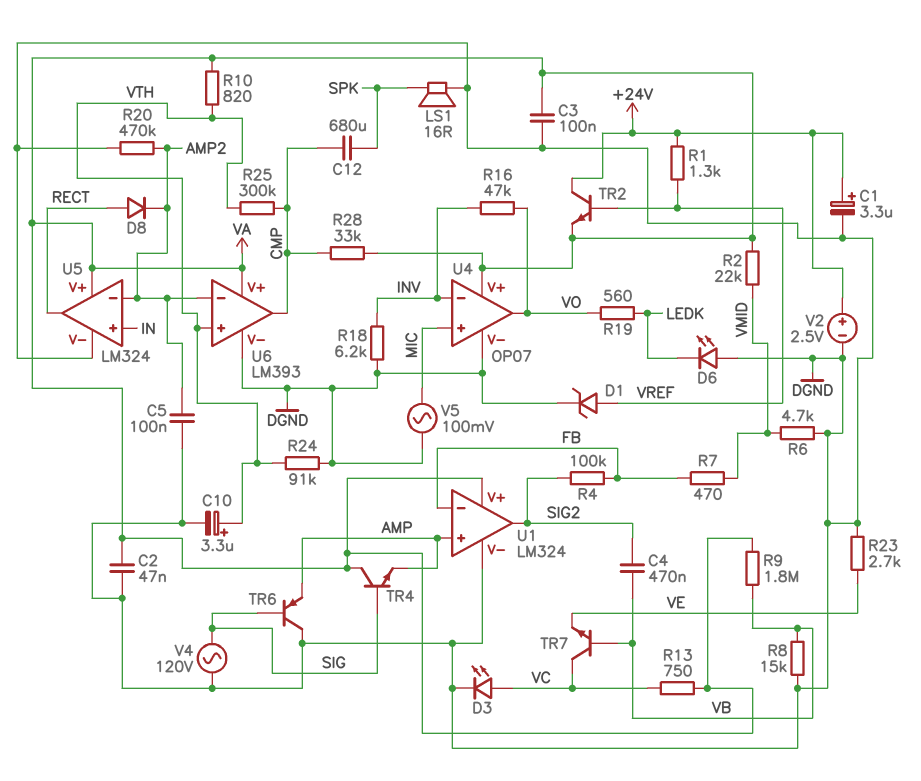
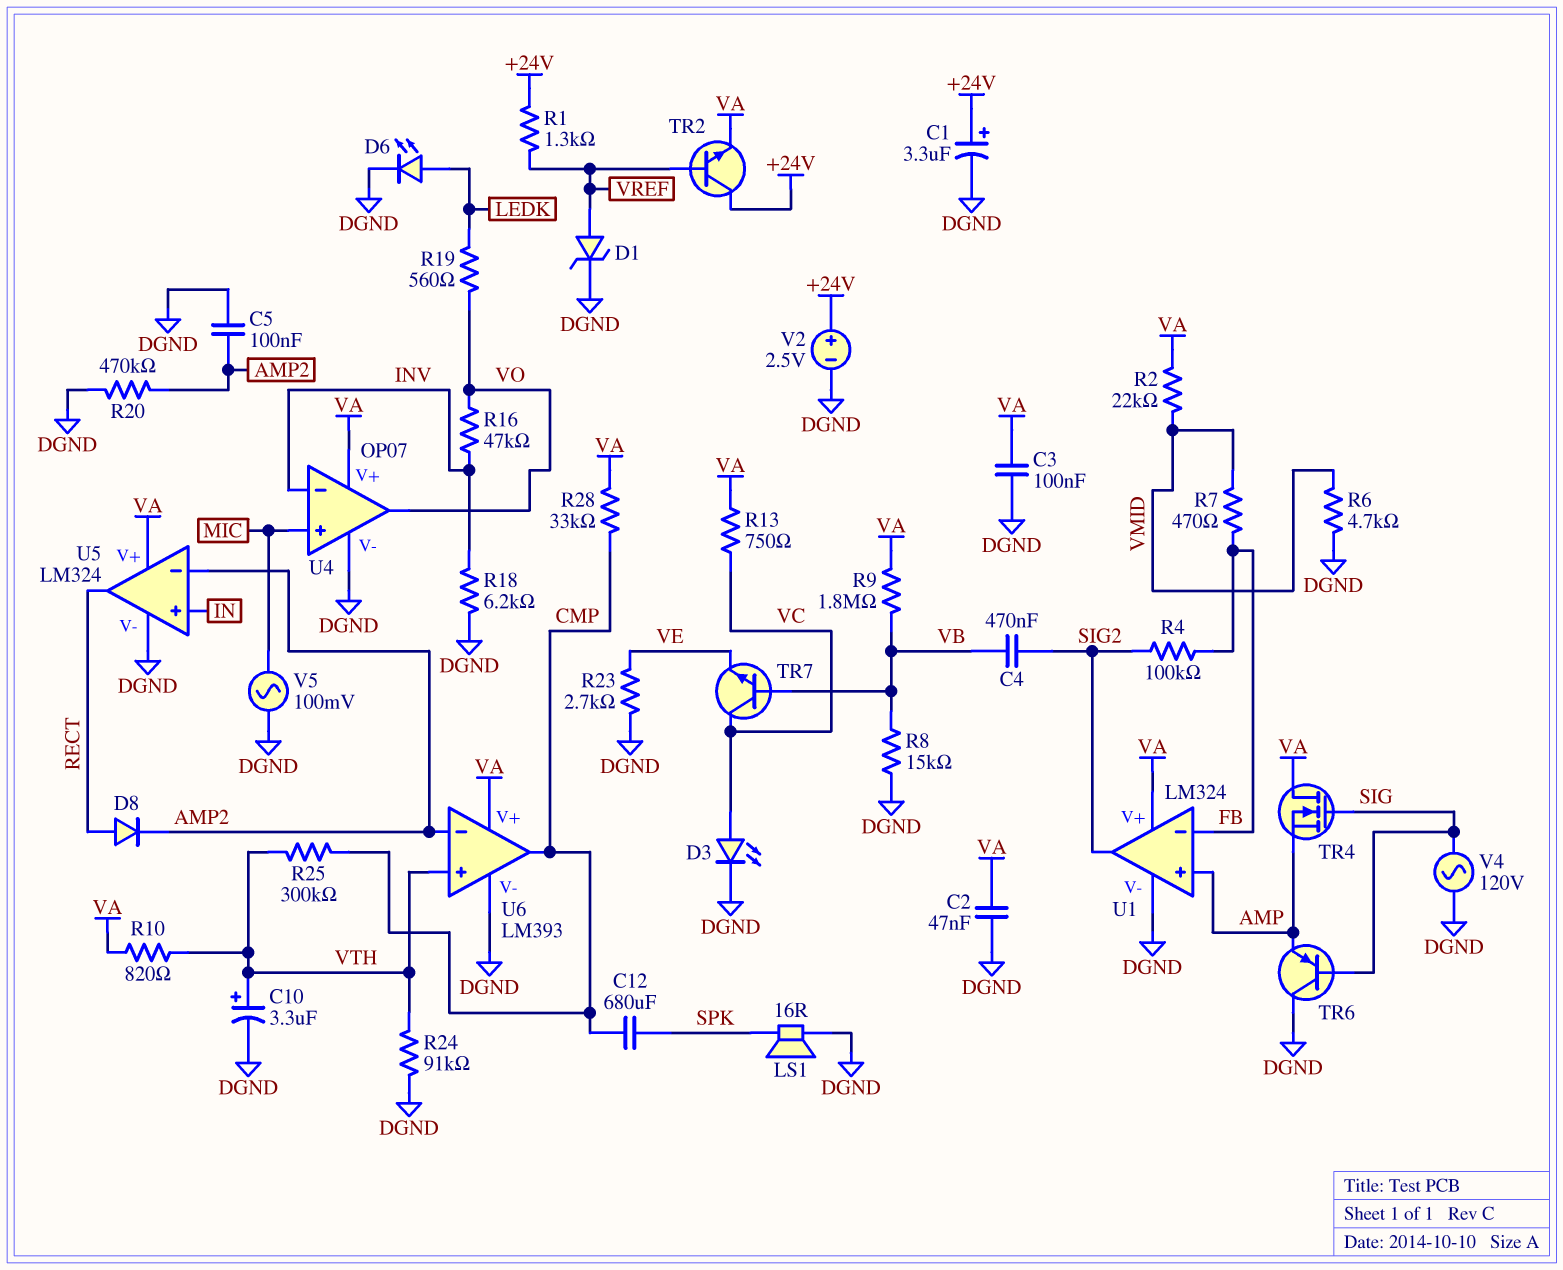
D6: LED (A DGND, K LEDK) -> LED (A LEDK, K DGND)
TR4: NPN (B SIG, C VA, E AMP) -> NMOS (G SIG, D VA, S AMP)

